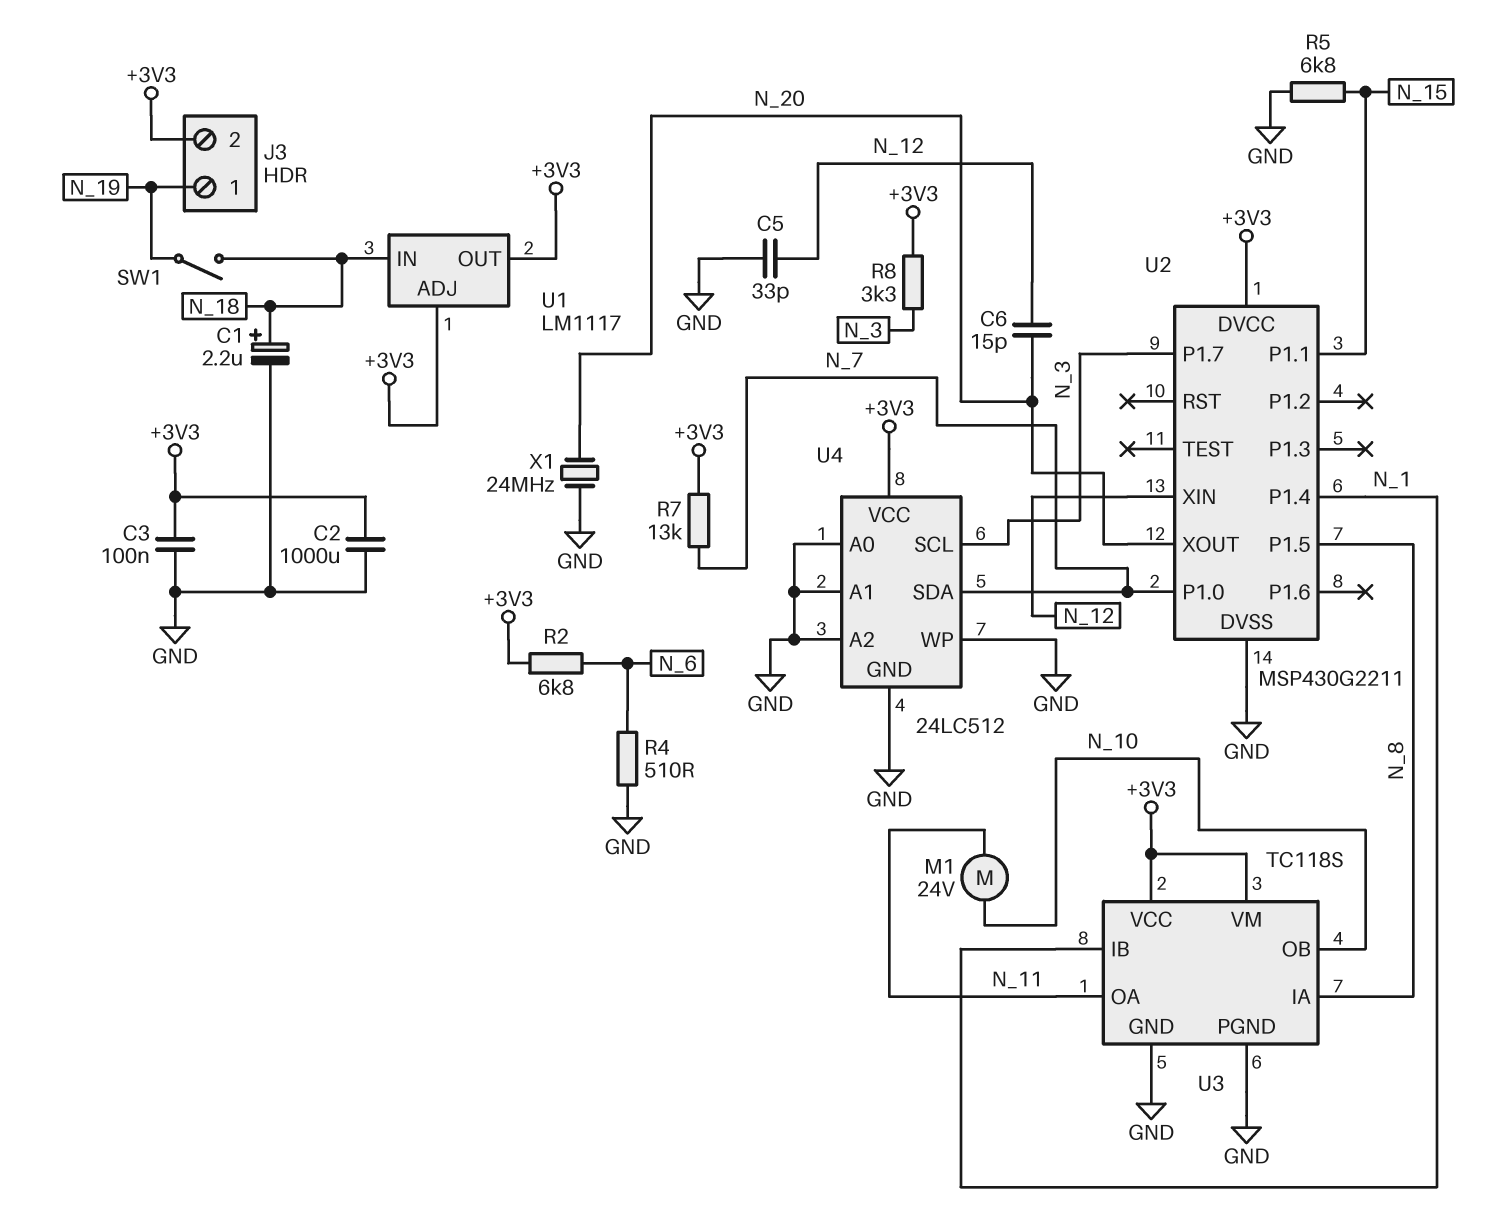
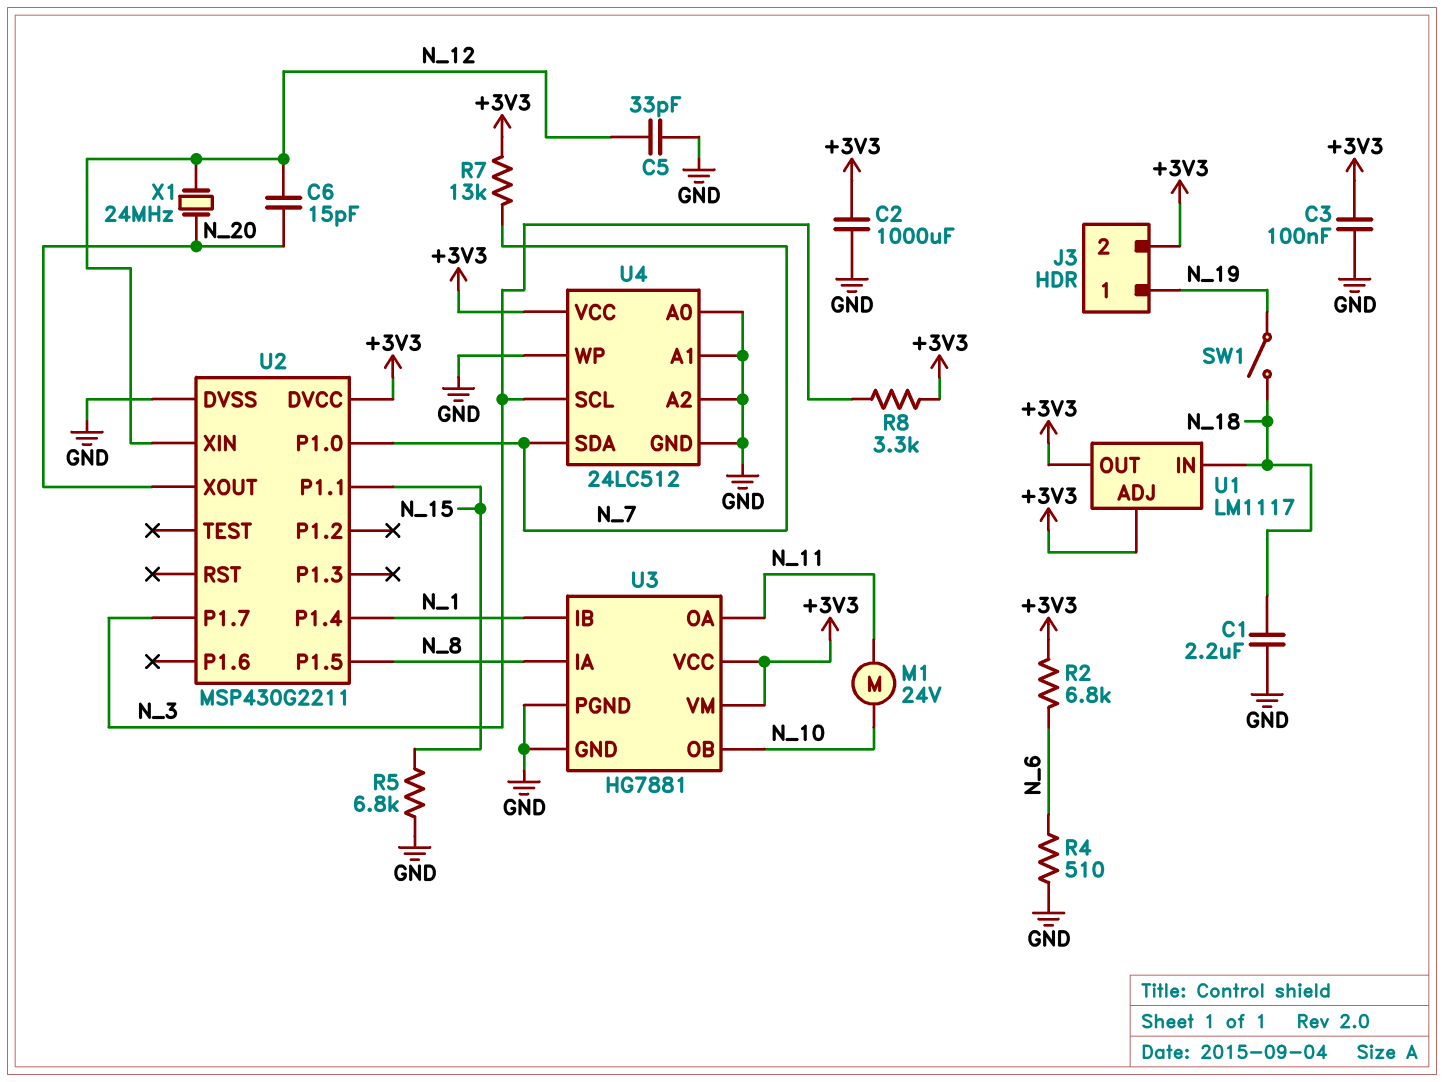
C1: 2.2uF (plus N_18, minus GND) -> 2.2uF (GND, N_18)
U3: TC118S -> HG7881
X1: 24MHz (GND, N_20) -> 24MHz (N_12, N_20)

